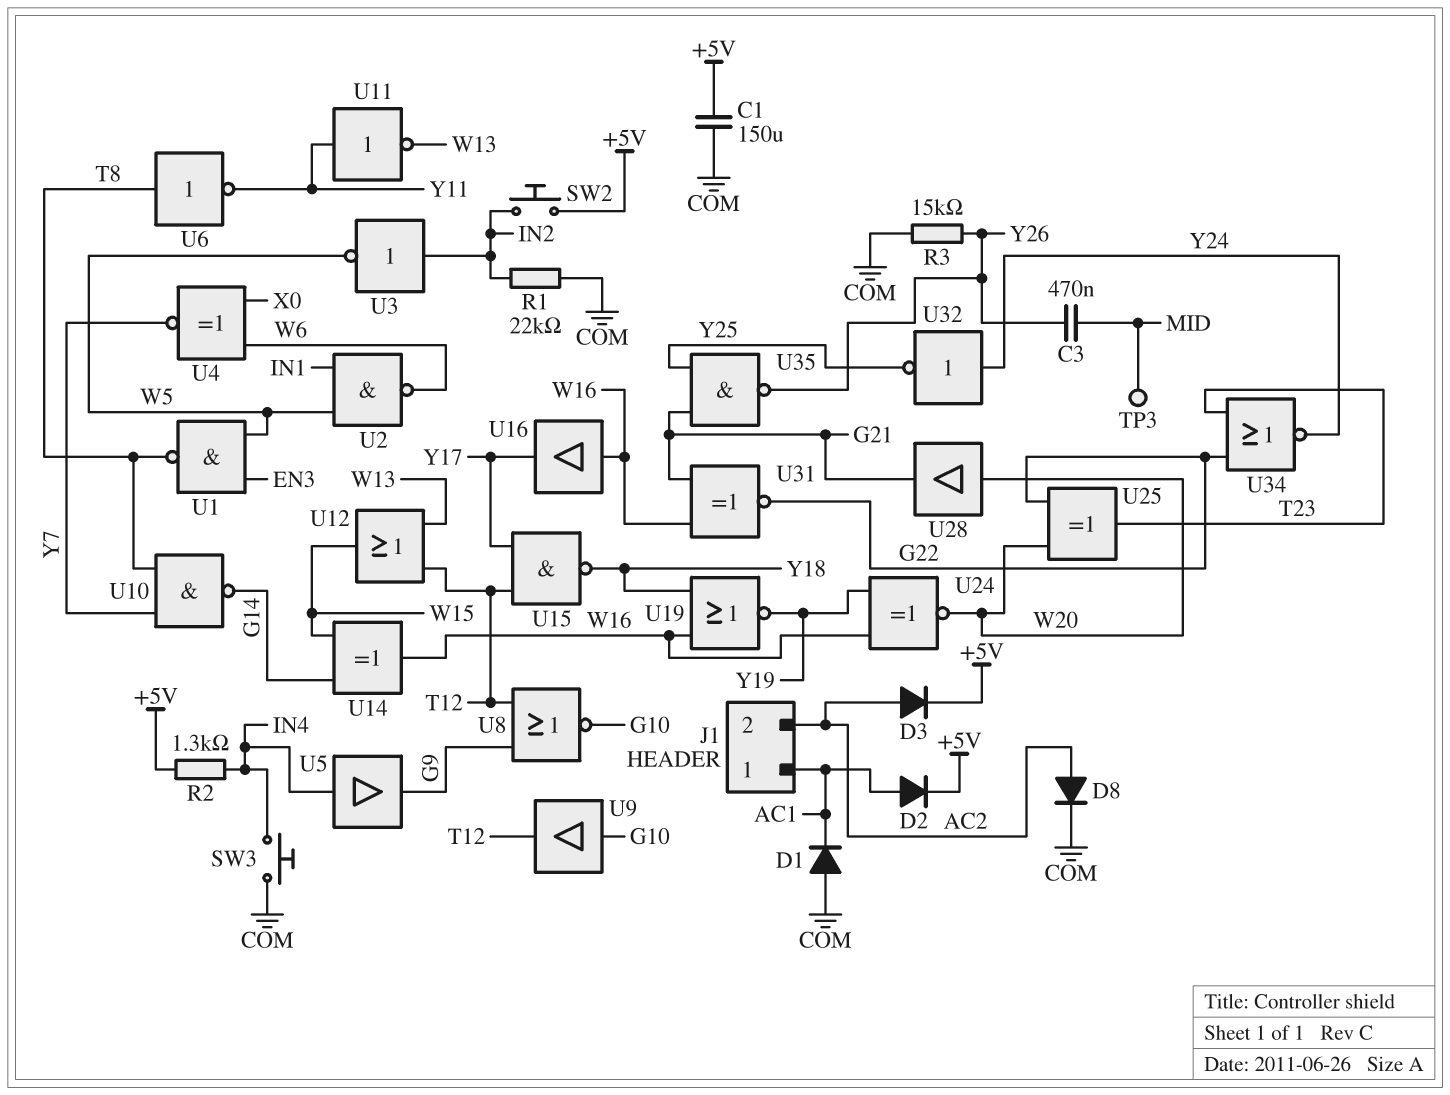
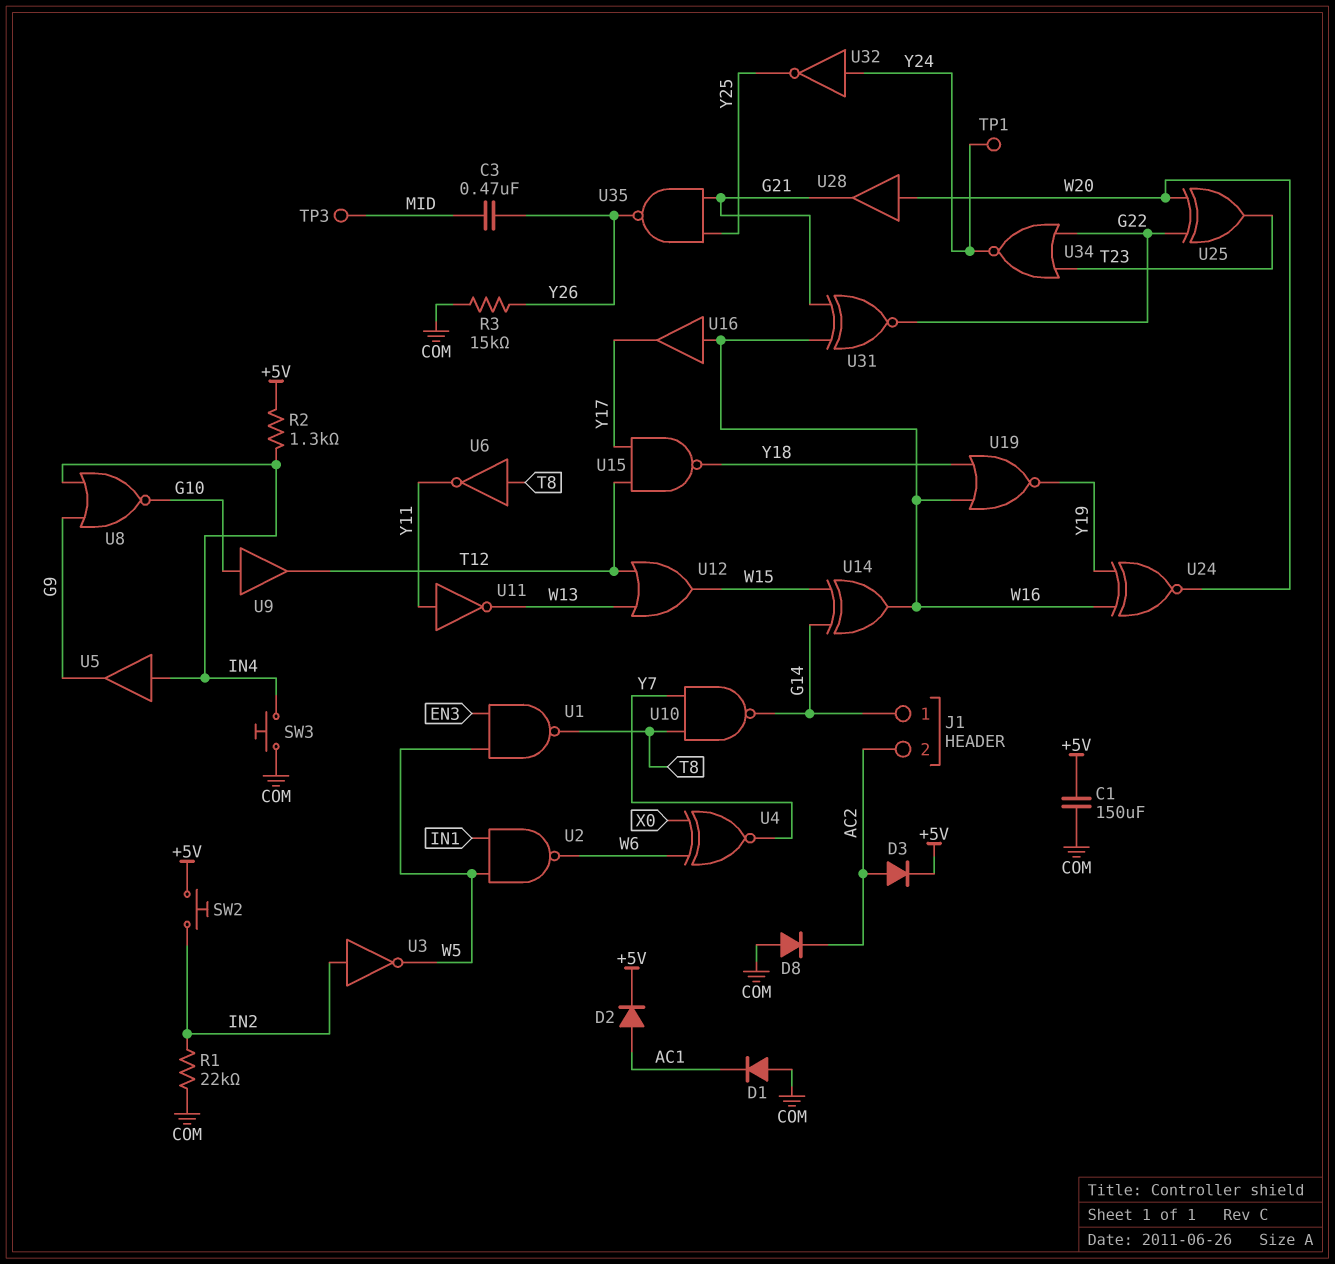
D8: diode (A AC2, K COM) -> diode (A COM, K AC2)
J1 pin 1: AC1 -> G14
TP1: none -> test point (Y24)
U8: NOR (in G9, in T12, out G10) -> NOR (in G9, in IN4, out G10)

